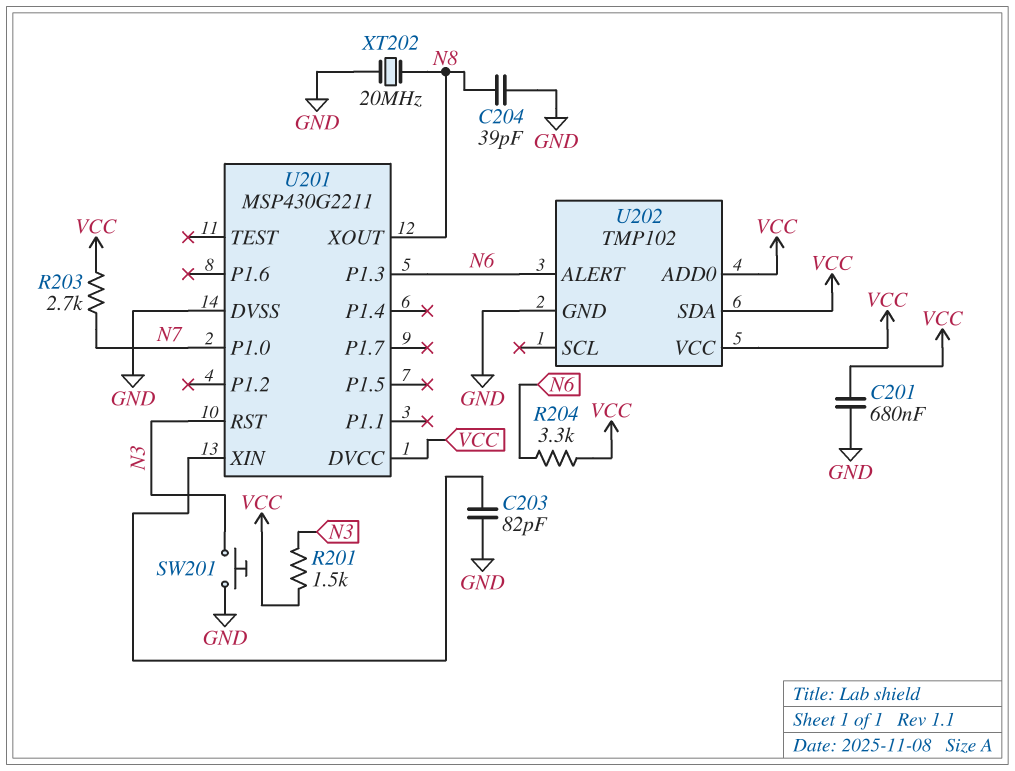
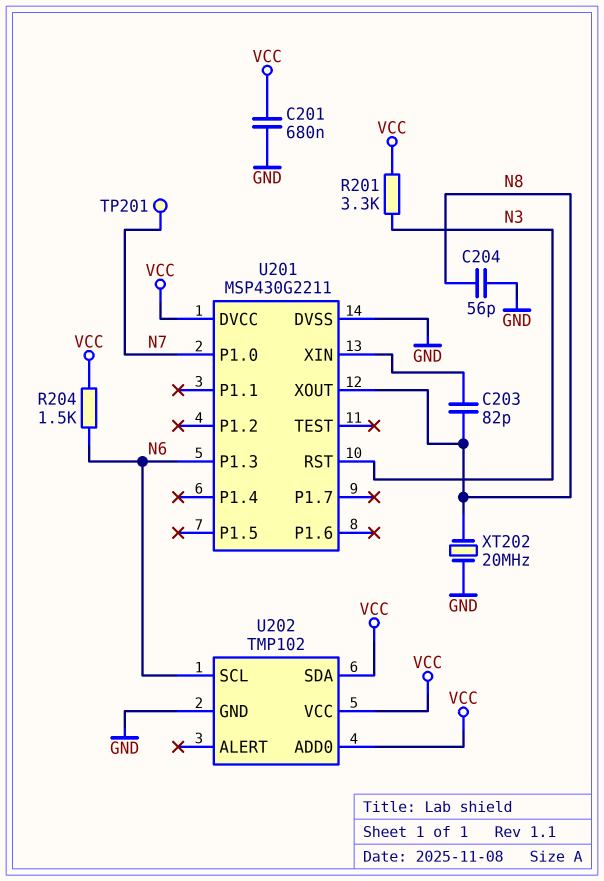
C203: 82pF (GND, U201/XIN) -> 82pF (N8, U201/XIN)
C204: 39pF (GND, N8) -> 56pF (GND, N8)
R201: 1.5k (N3, VCC) -> 3.3k (N3, VCC)
R203: 2.7k (N7, VCC) -> none
R204: 3.3k (N6, VCC) -> 1.5k (N6, VCC)
SW201: button (GND, N3) -> none
TP201: none -> test point (N7)
U202 pin ALERT: N6 -> none
U202 pin SCL: none -> N6

